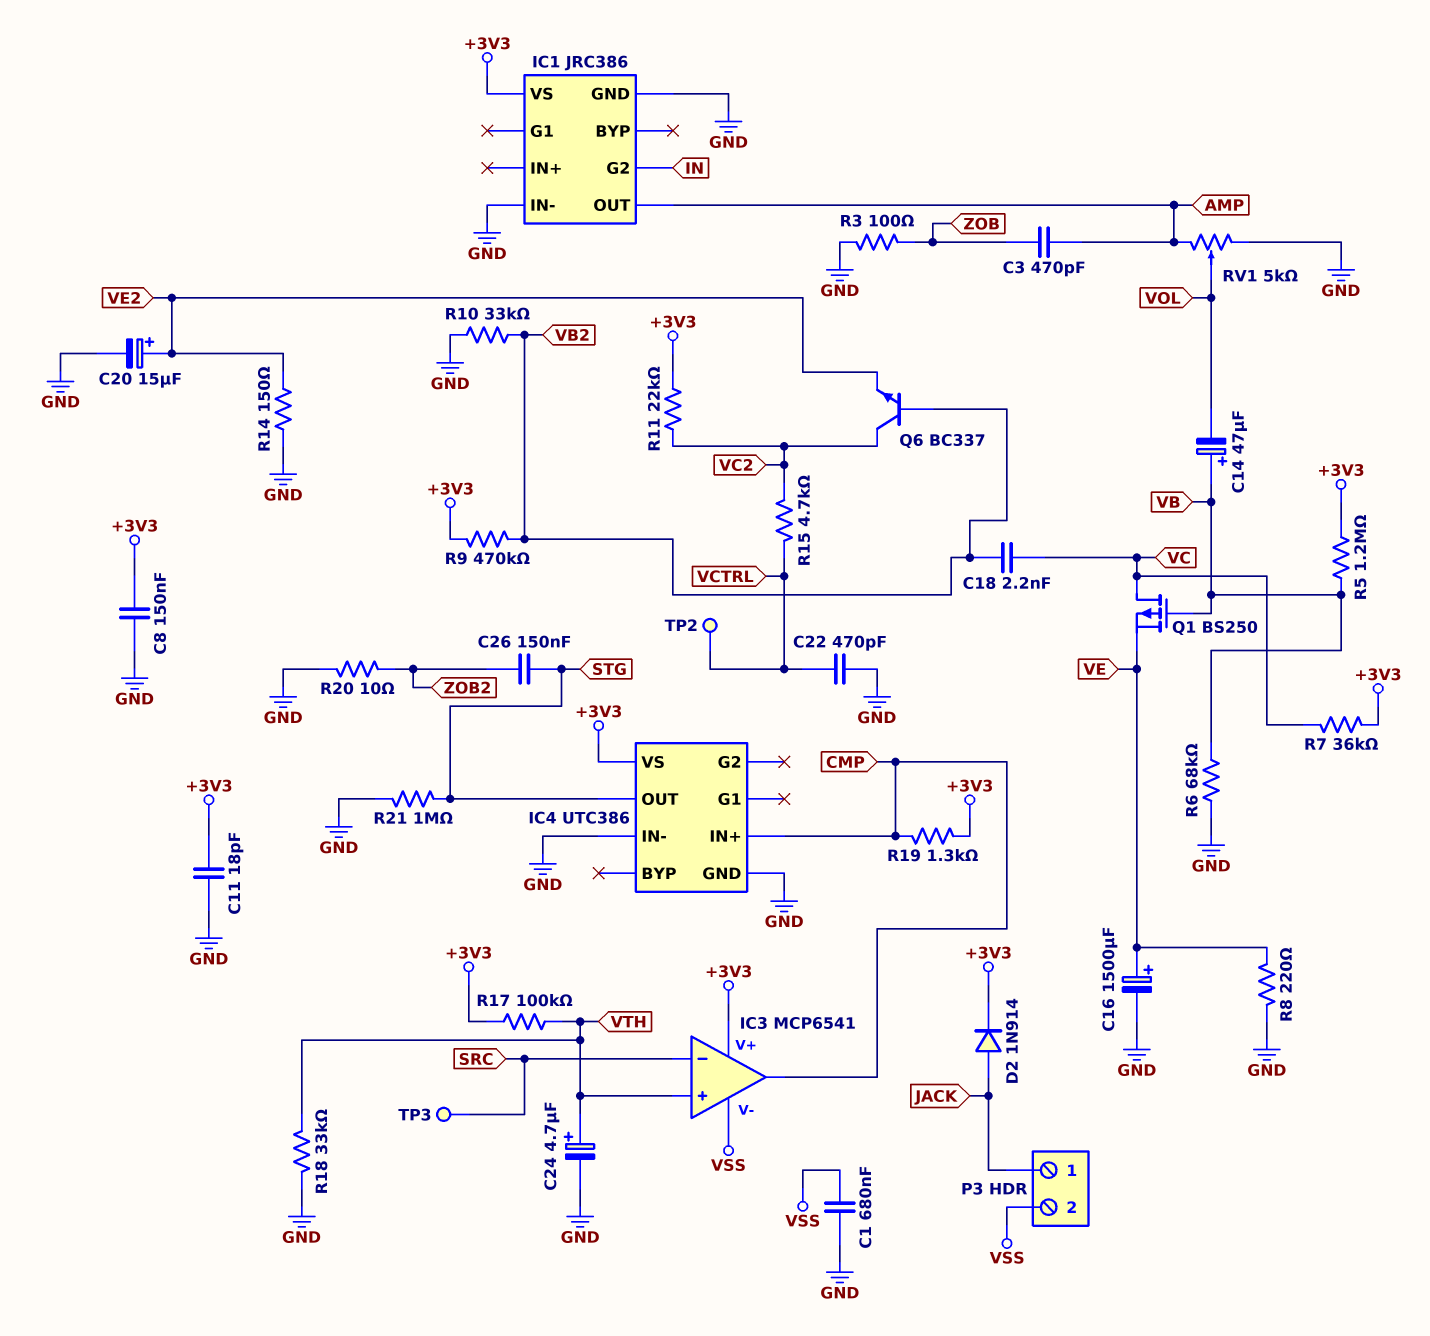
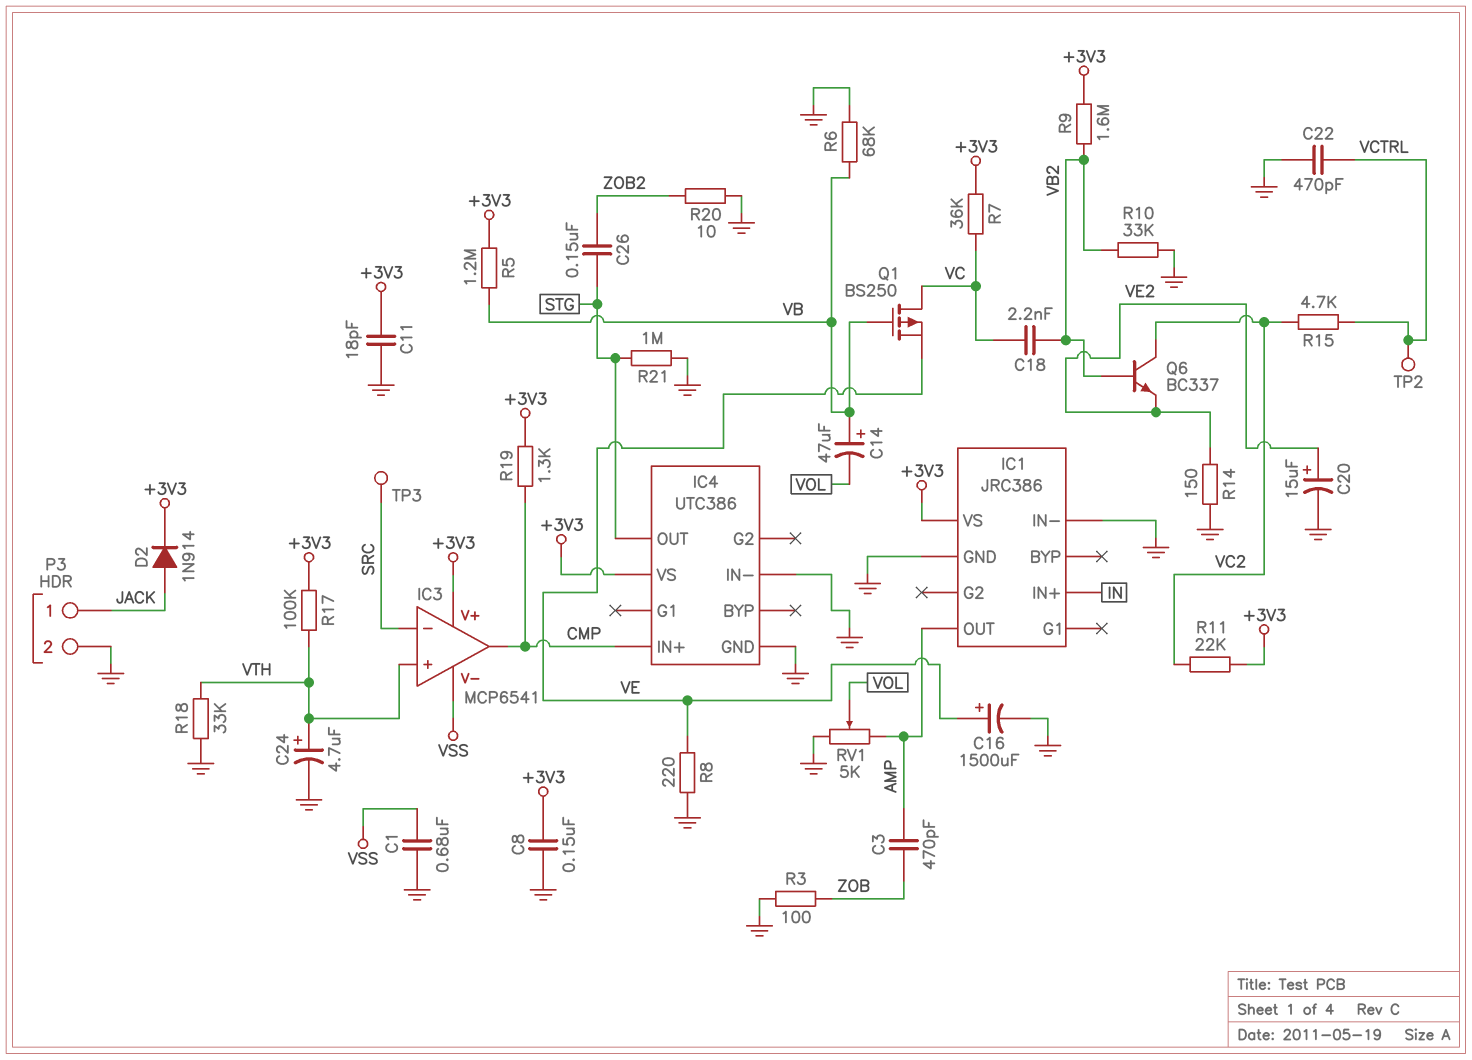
IC1 pin G2: IN -> none
IC1 pin IN+: none -> IN
P3 pin 2: VSS -> GND
R9: 470k (+3V3, VB2) -> 1.6M (+3V3, VB2)

